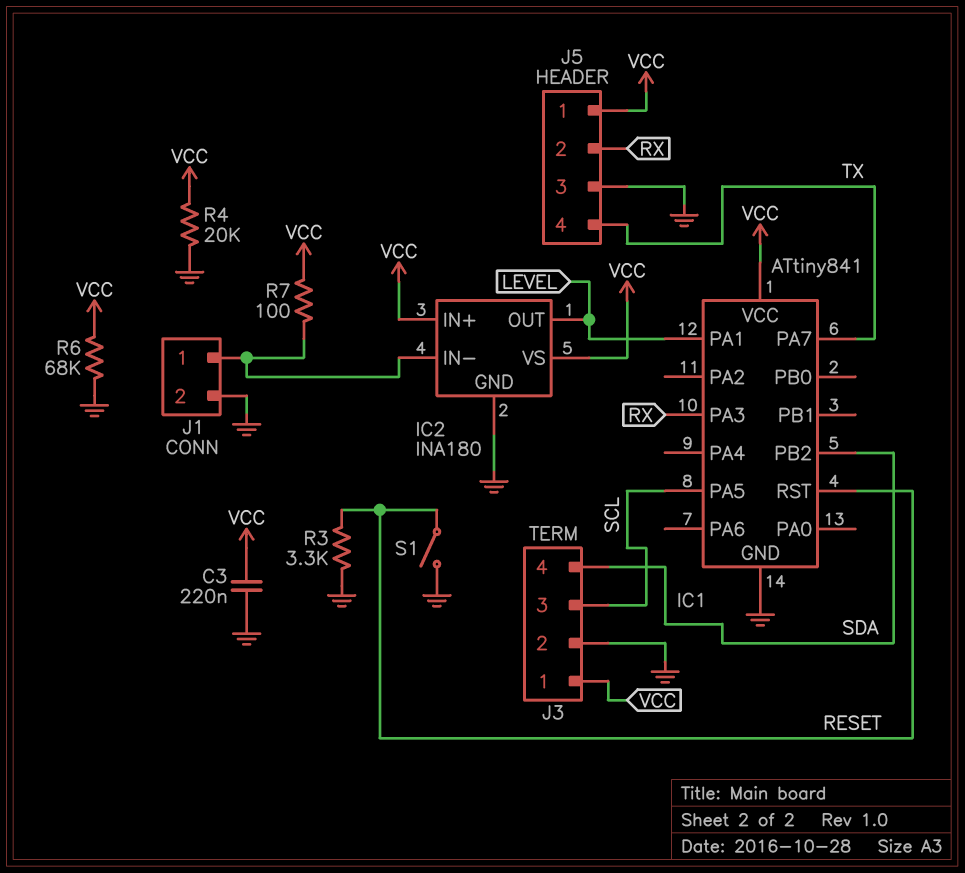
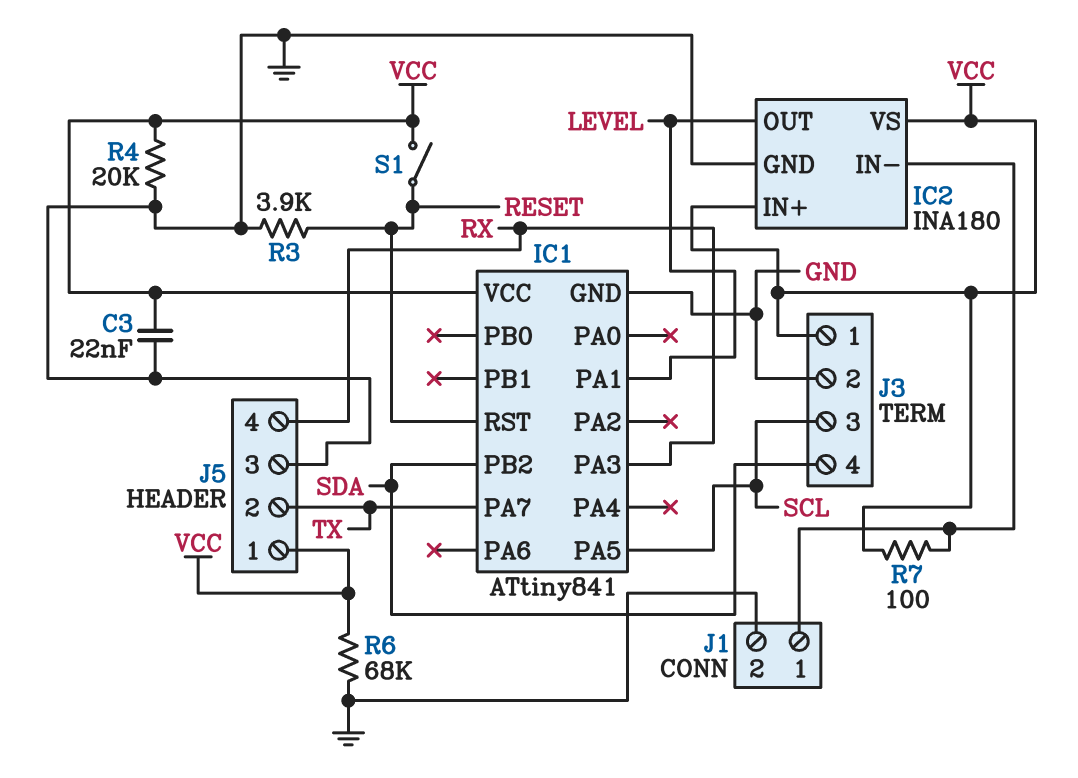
C3: 220nF (GND, VCC) -> 22nF (GND, VCC)
J5 pin 2: RX -> TX
J5 pin 4: TX -> RX
R3: 3.3k (GND, RESET) -> 3.9k (GND, RESET)
S1: switch (GND, RESET) -> switch (RESET, VCC)

